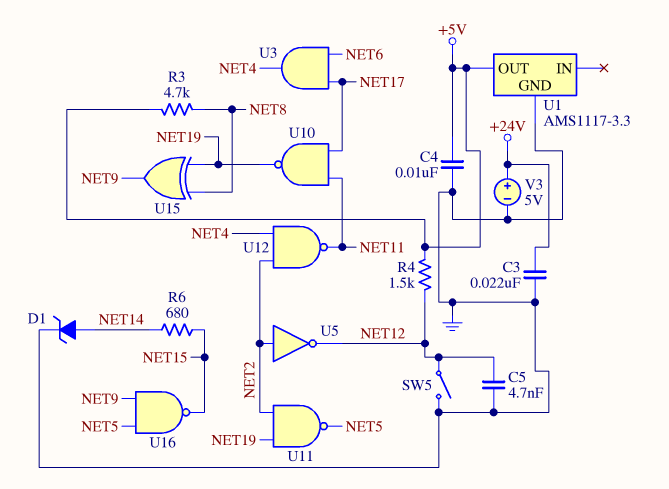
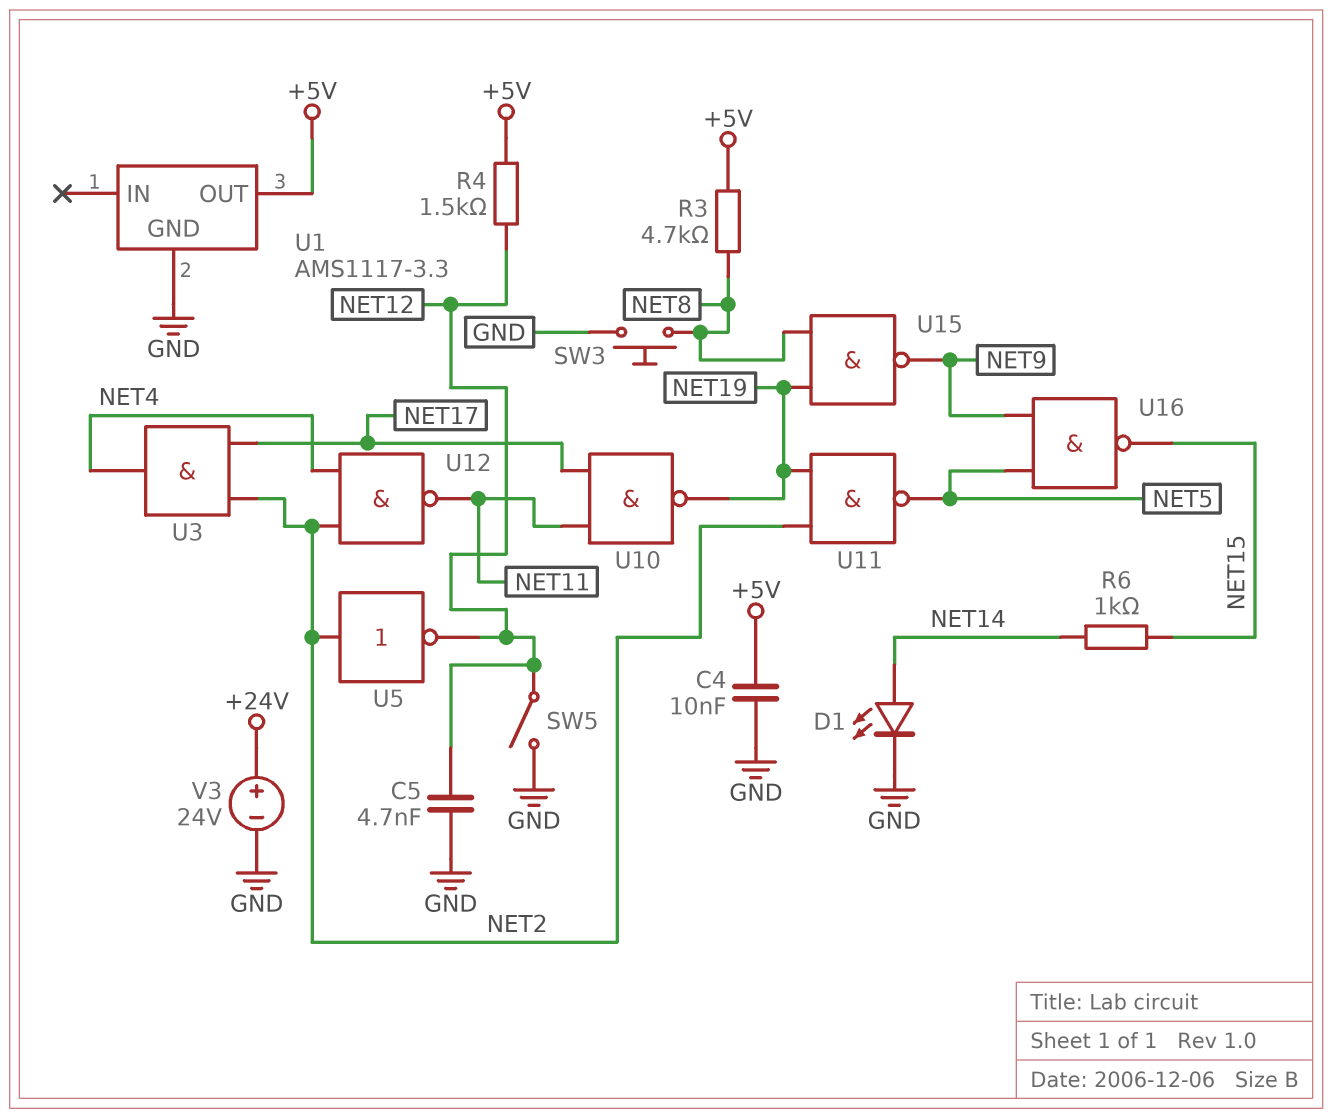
C3: 22nF (+24V, GND) -> none
D1: zener (A NET14, K GND) -> LED (A NET14, K GND)
R6: 680 (NET14, NET15) -> 1k (NET14, NET15)
SW3: none -> button (GND, NET8)
U3: AND (in NET6, in NET17, out NET4) -> AND (in NET2, in NET17, out NET4)
U15: XOR (in NET8, in NET19, out NET9) -> NAND (in NET8, in NET19, out NET9)
V3: 5V (plus +24V, minus GND) -> 24V (plus +24V, minus GND)

